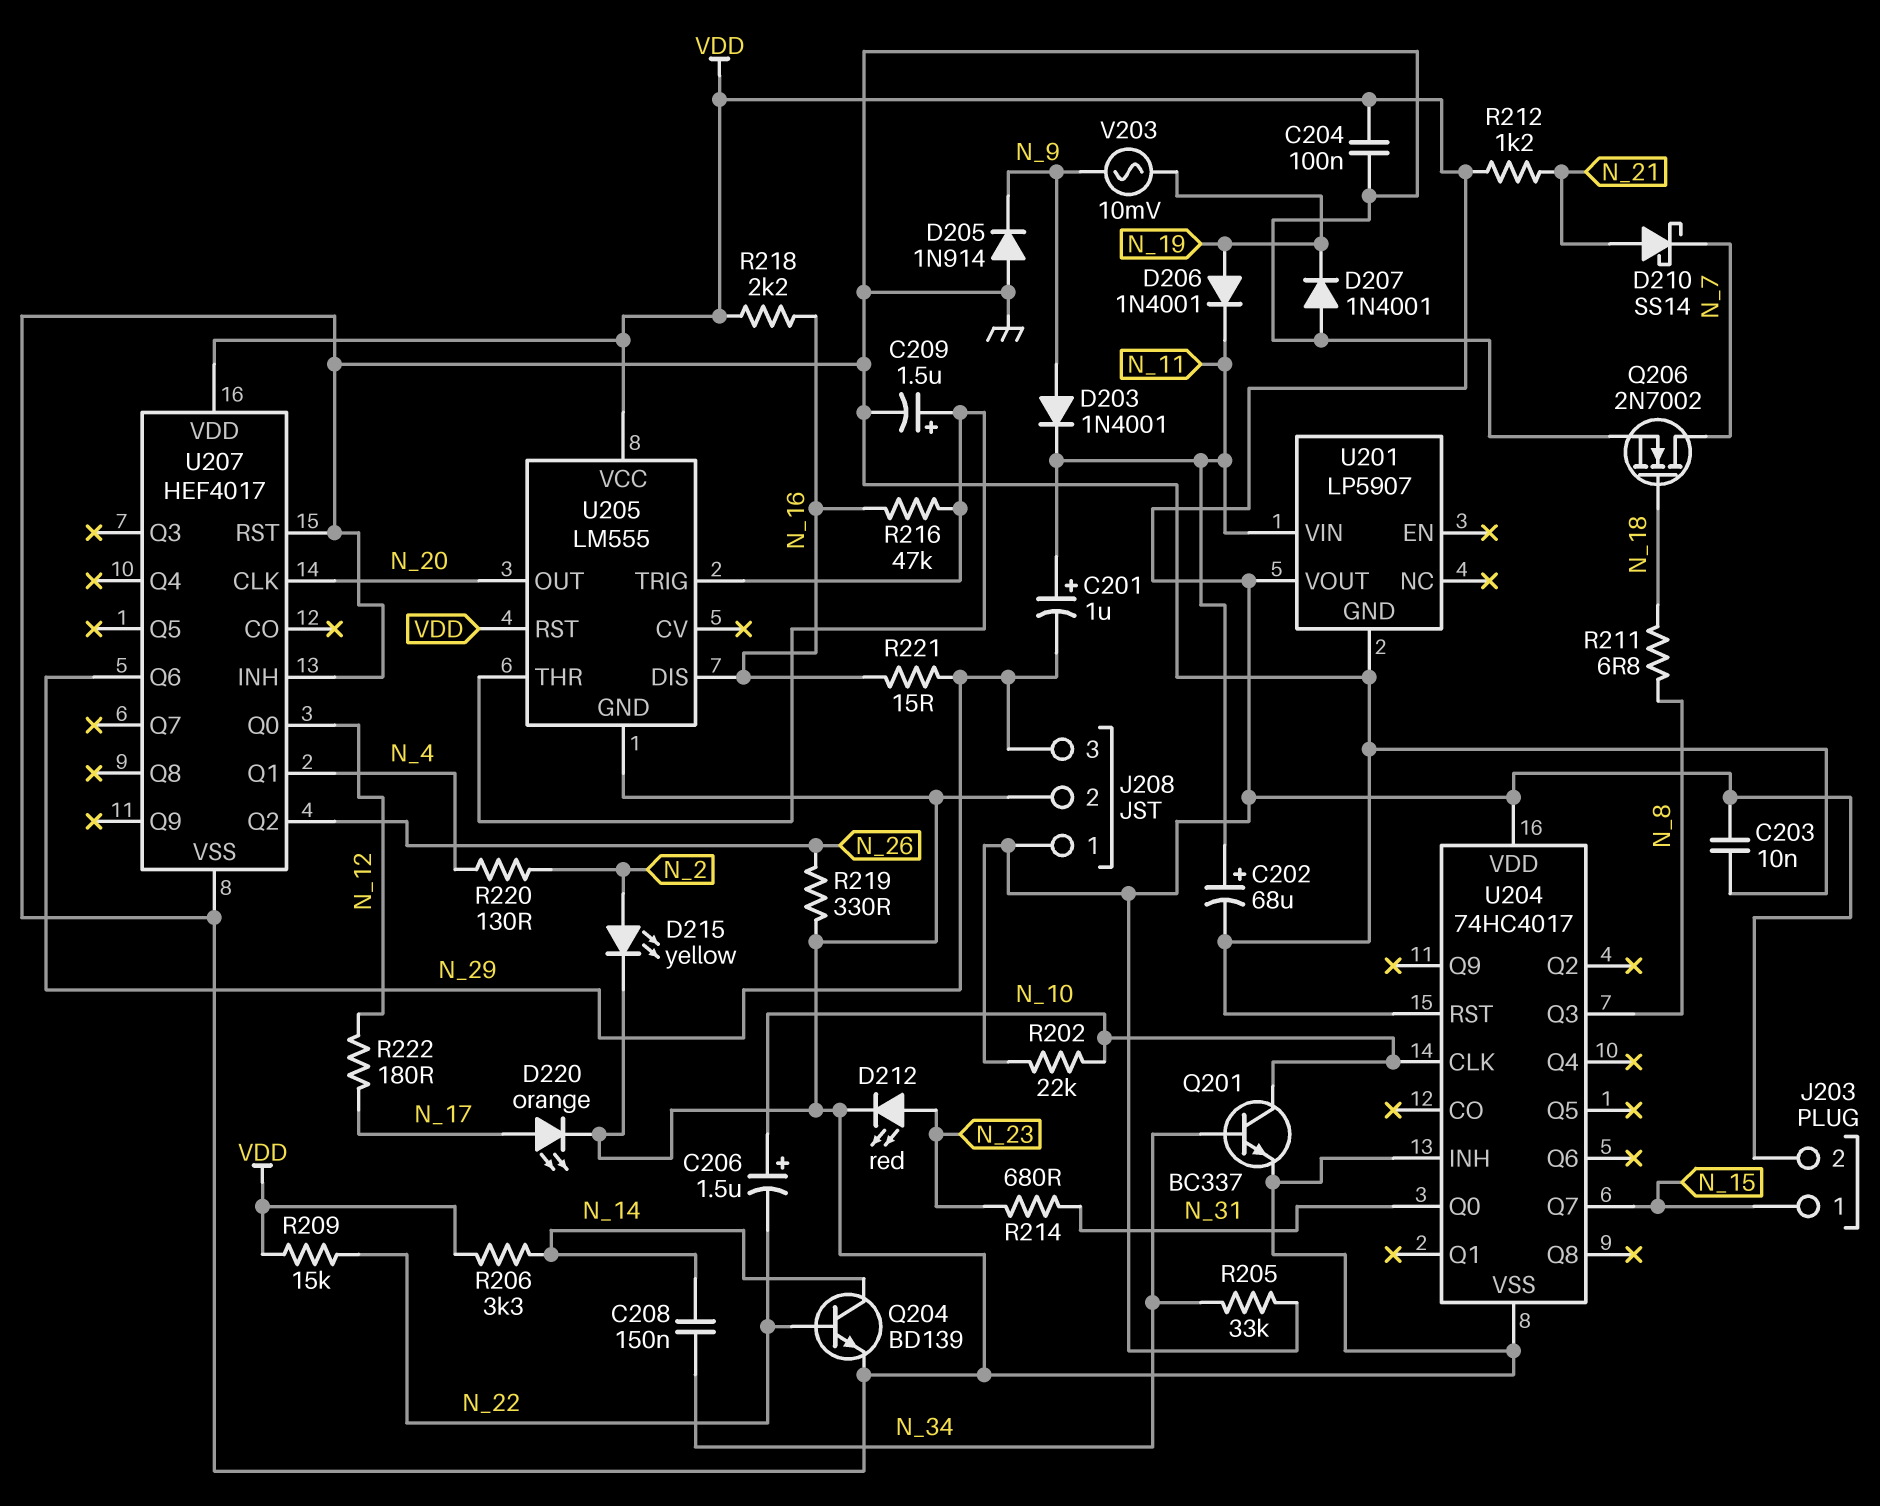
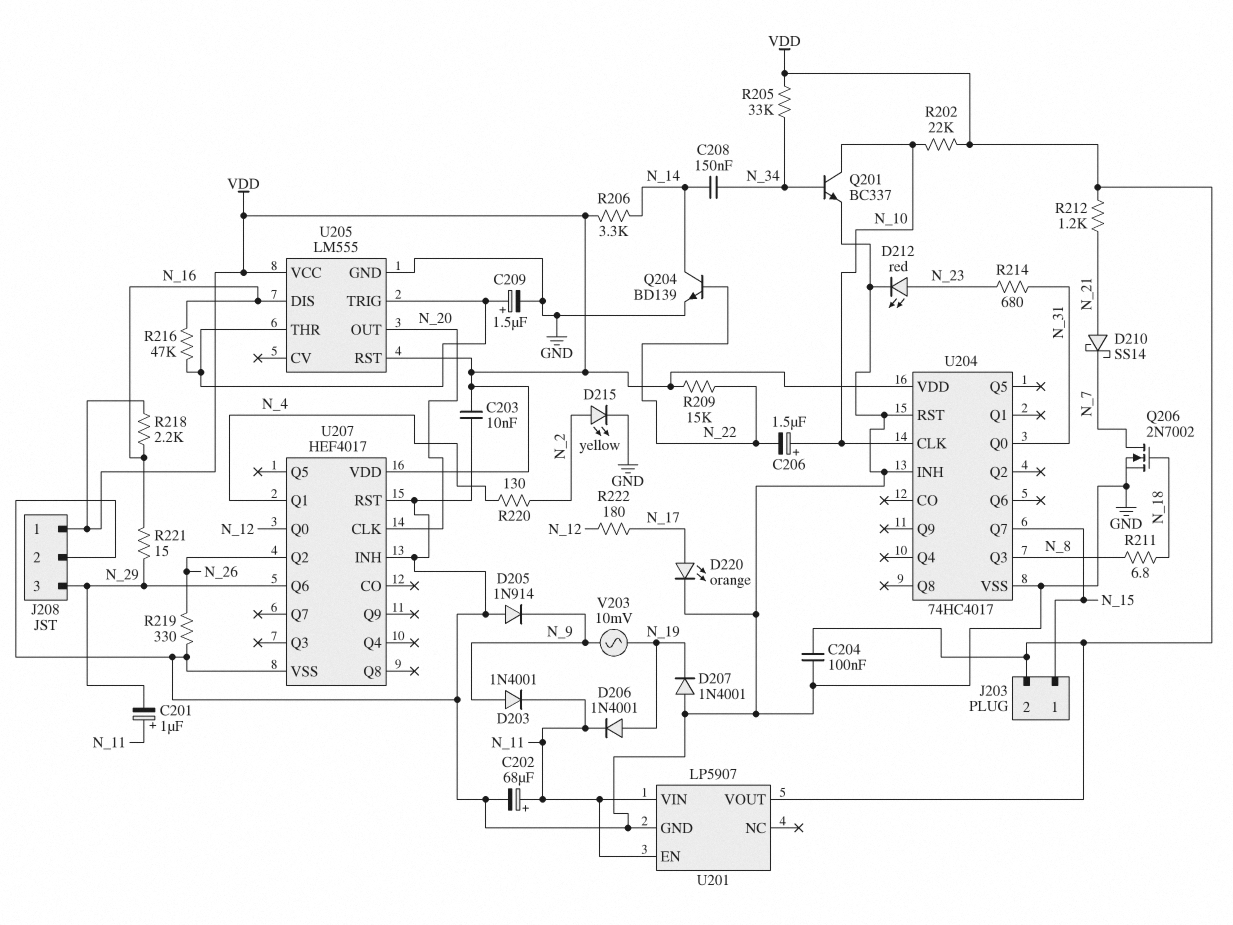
U201 pin EN: none -> N_11

